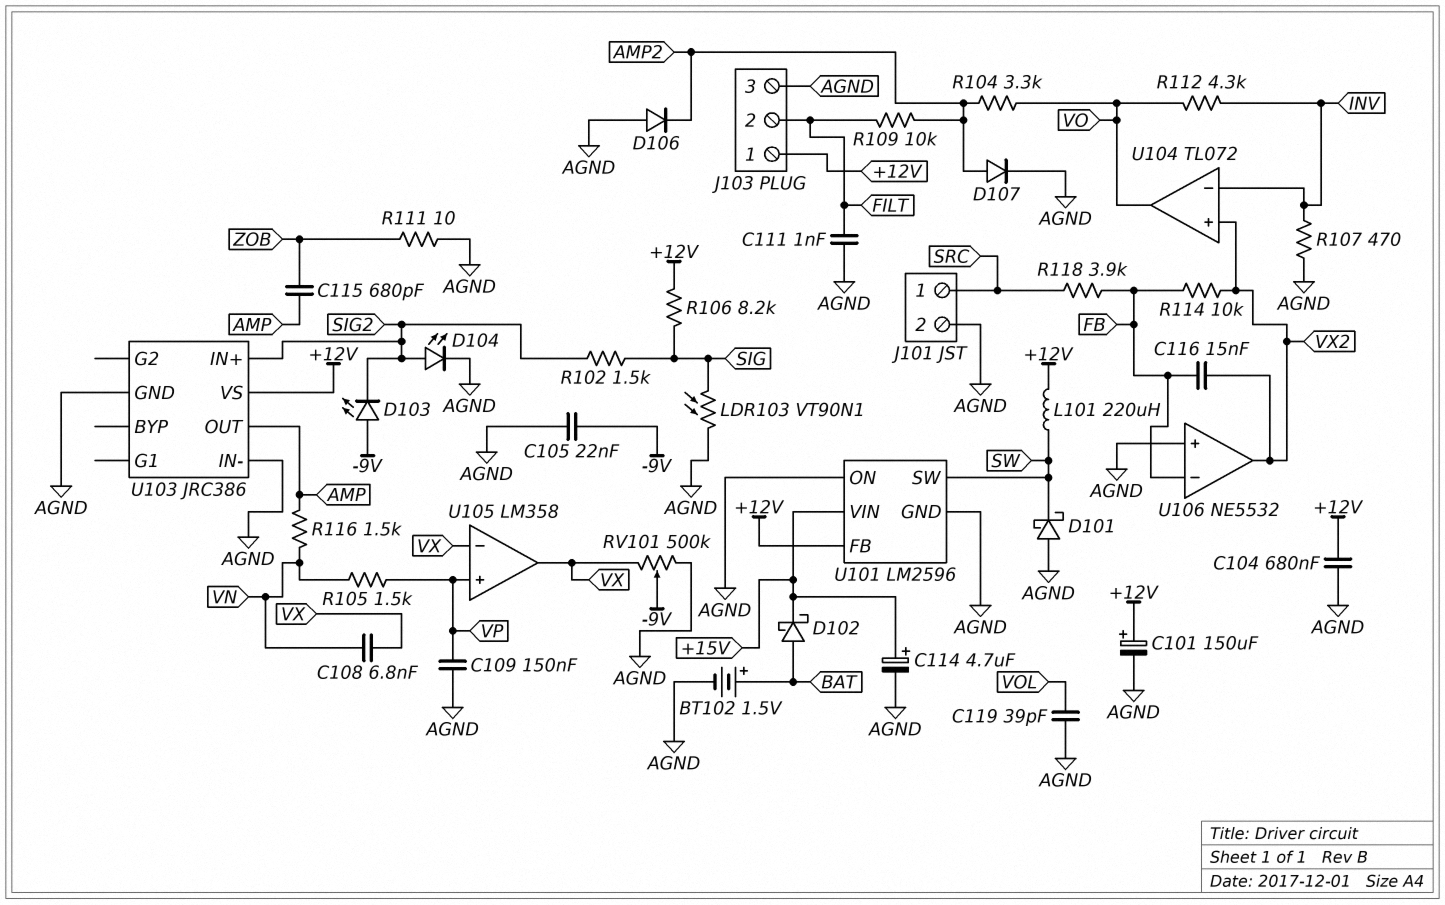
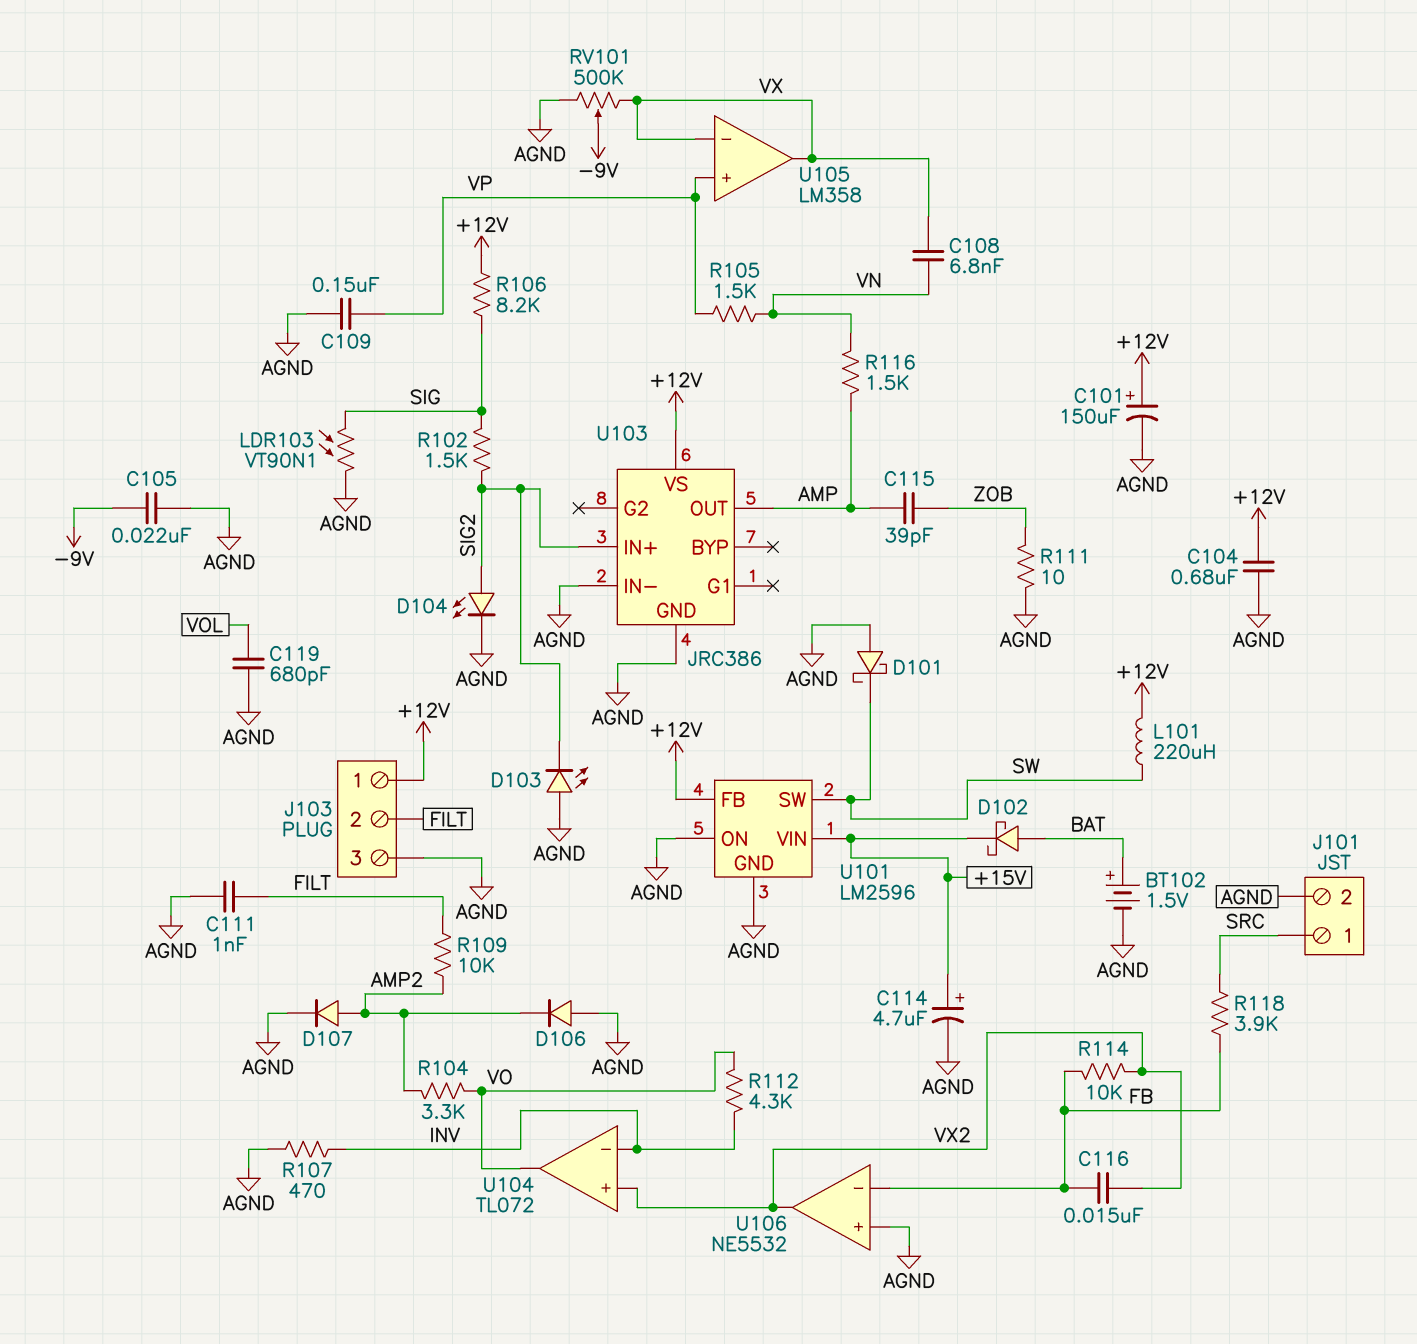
C115: 680pF (AMP, ZOB) -> 39pF (AMP, ZOB)
C119: 39pF (AGND, VOL) -> 680pF (AGND, VOL)
D103: LED (A -9V, K SIG2) -> LED (A AGND, K SIG2)

